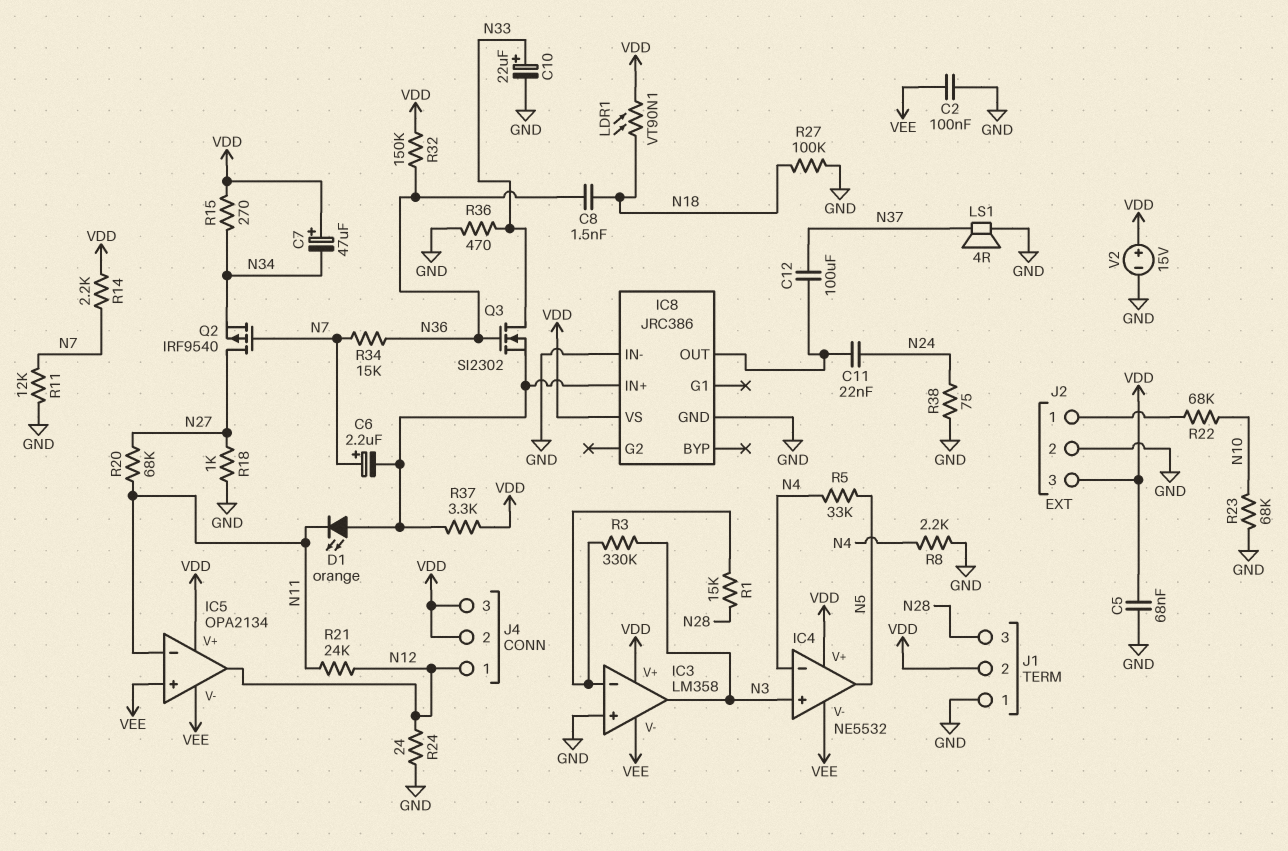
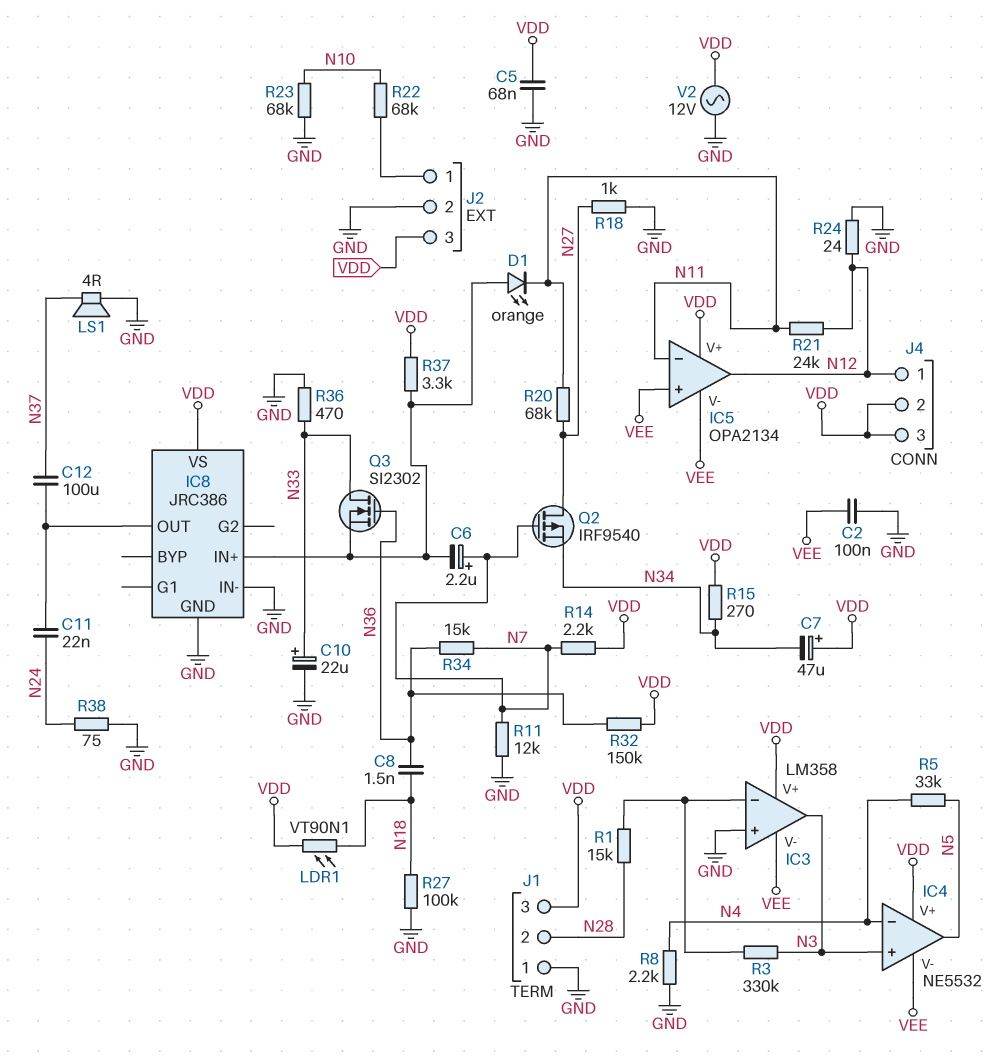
J1 pin 2: VDD -> N28
J1 pin 3: N28 -> VDD
V2: 15V (plus VDD, minus GND) -> AC 12V (GND, VDD)

